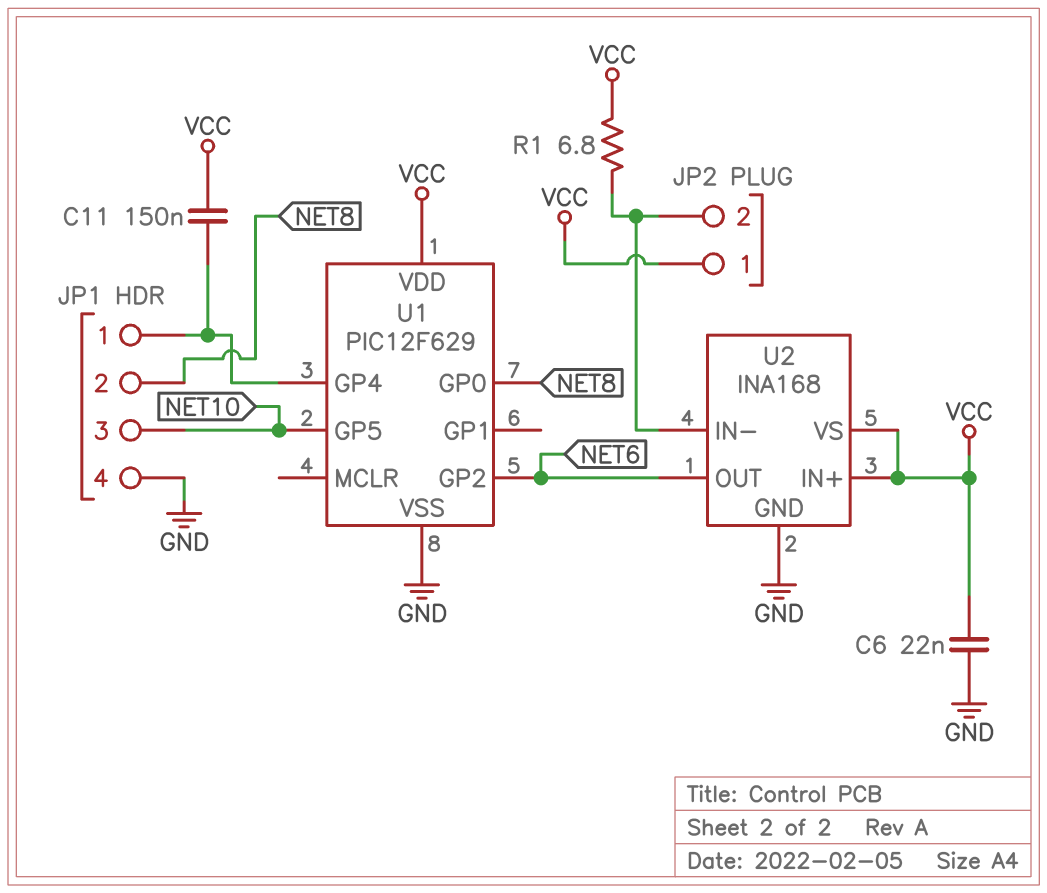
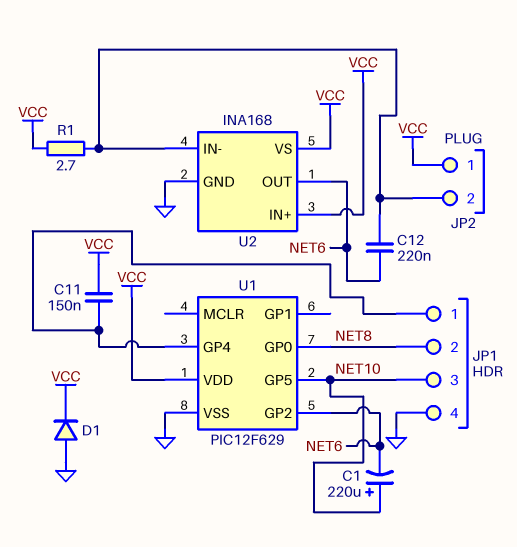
C1: none -> 220uF (plus NET10, minus NET6)
C6: 22nF (GND, VCC) -> none
C12: none -> 220nF (JP2/2, NET6)
D1: none -> diode (A GND, K VCC)
R1: 6.8 (JP2/2, VCC) -> 2.7 (JP2/2, VCC)

